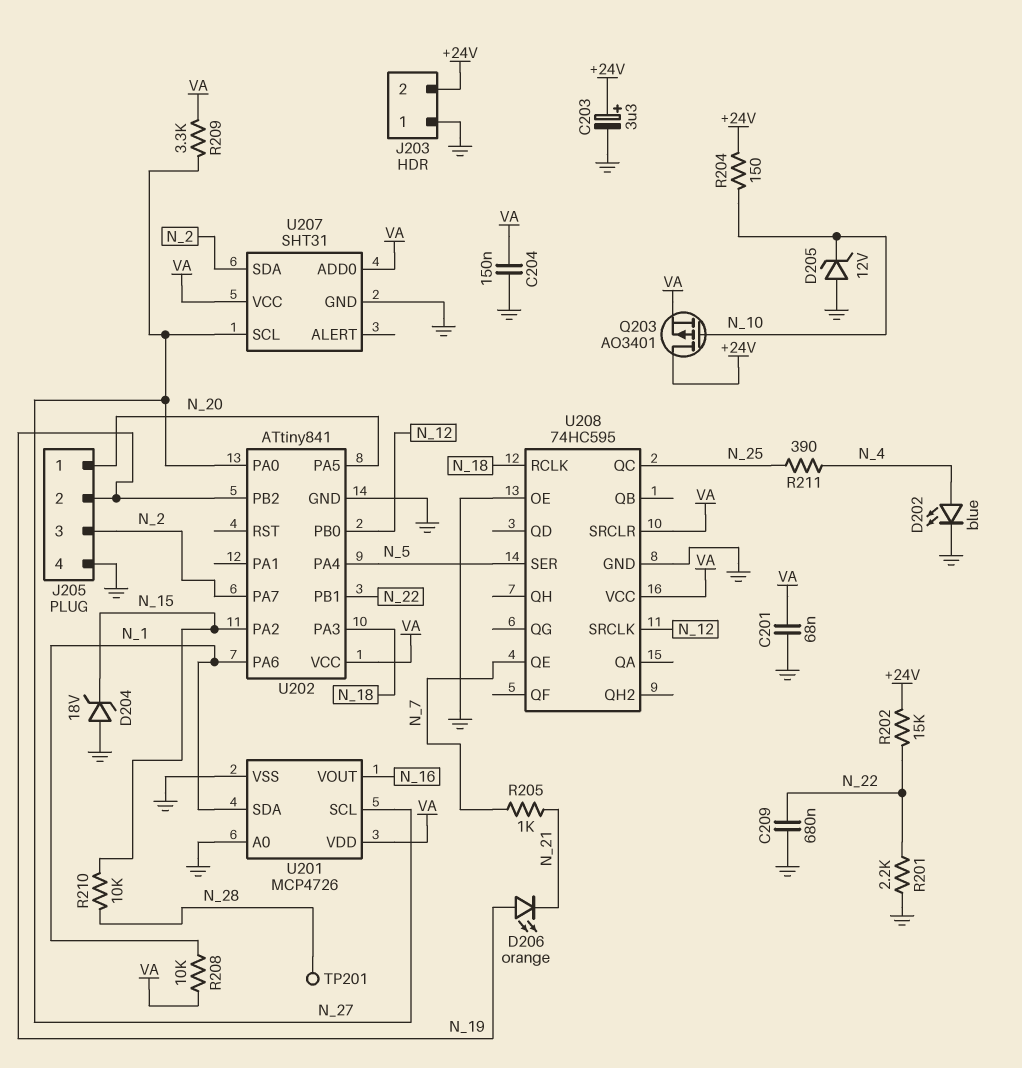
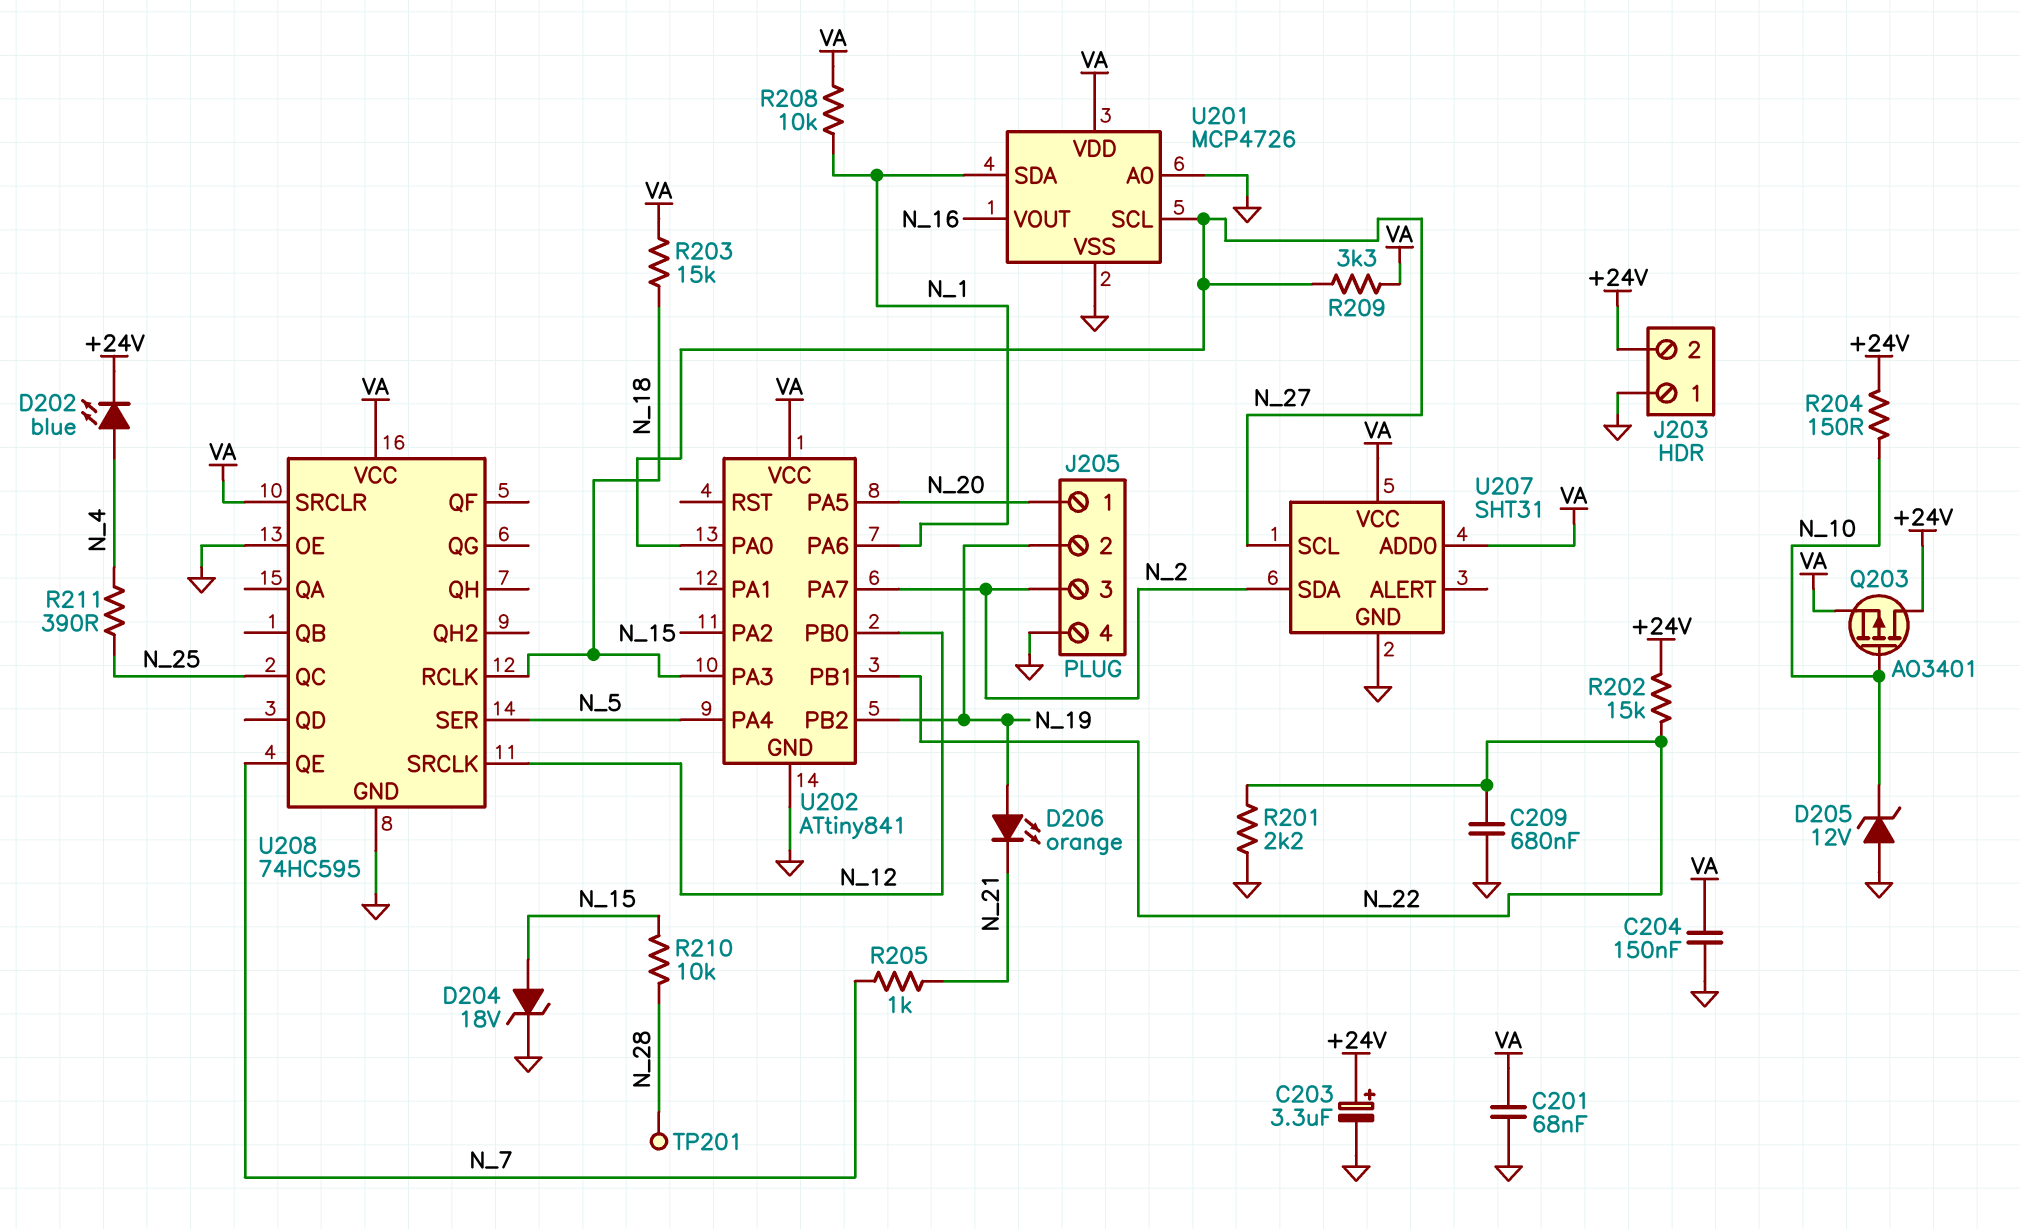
D202: LED blue (A N_4, K GND) -> LED blue (A N_4, K +24V)
D204: zener 18V (A GND, K N_15) -> zener 18V (A N_15, K GND)
R203: none -> 15k (N_18, VA)

